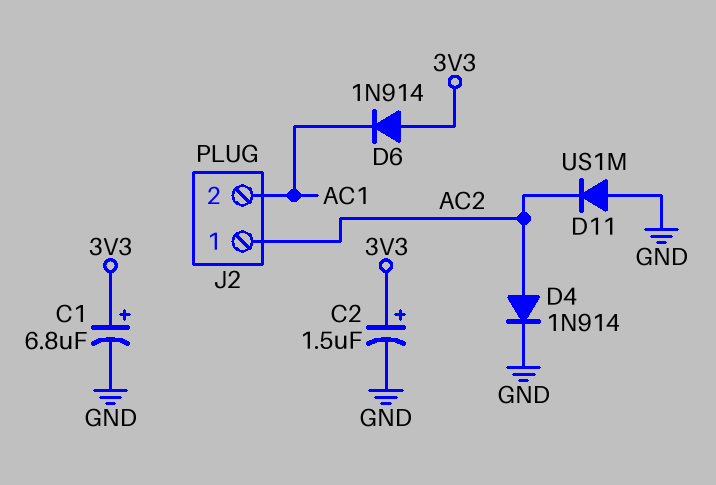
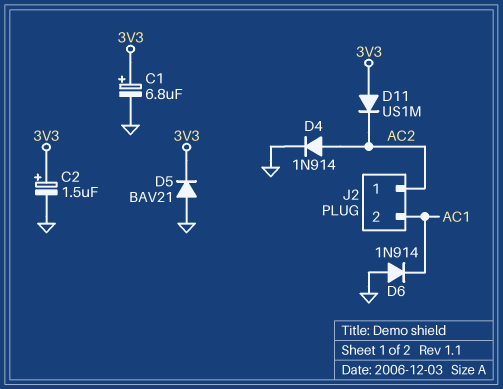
D5: none -> diode BAV21 (A GND, K 3V3)
D6: diode 1N914 (A 3V3, K AC1) -> diode 1N914 (A GND, K AC1)
D11: diode US1M (A GND, K AC2) -> diode US1M (A 3V3, K AC2)

